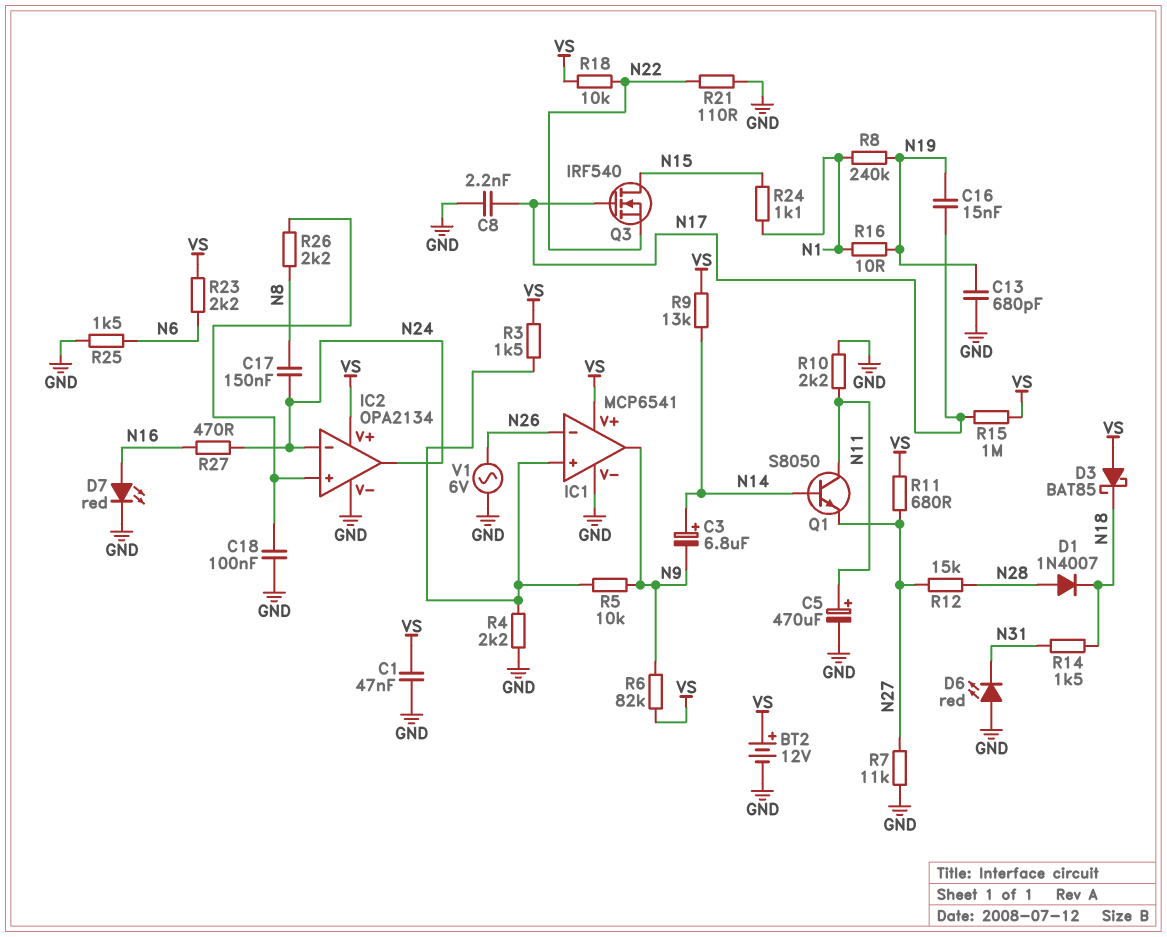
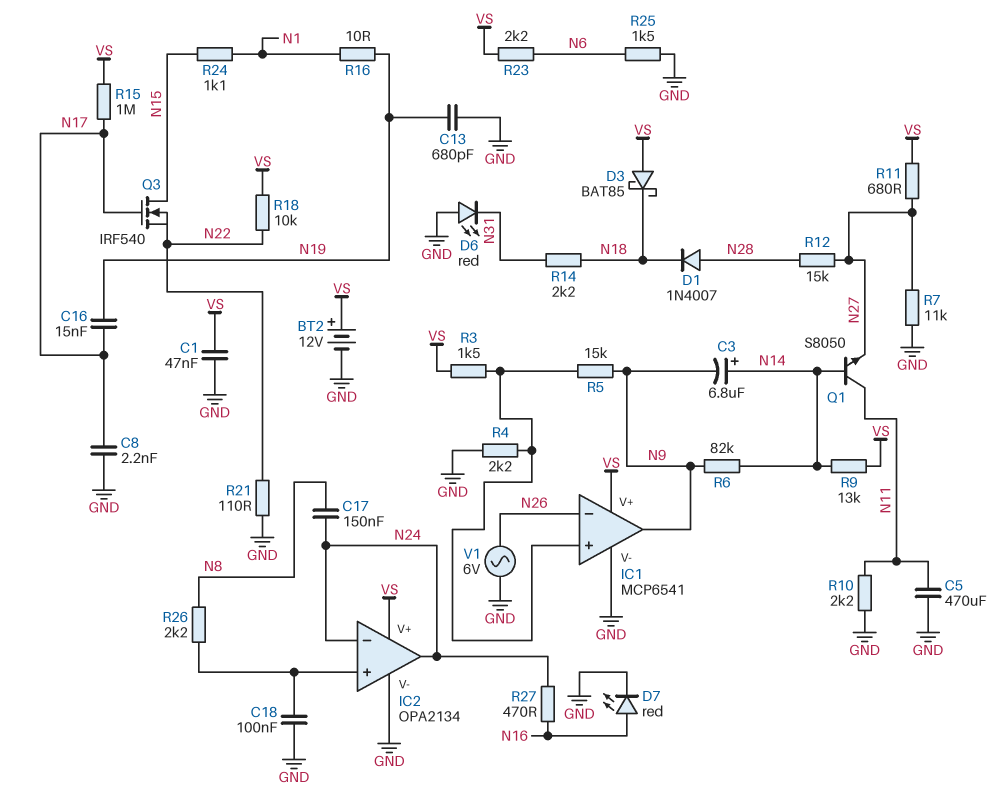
C5: 470uF (plus N11, minus GND) -> 470uF (GND, N11)
R5: 10k (IC1/in+, N9) -> 15k (IC1/in+, N9)
R6: 82k (N9, VS) -> 82k (N9, N14)
R8: 240k (N1, N19) -> none
R14: 1.5k (N18, N31) -> 2.2k (N18, N31)

